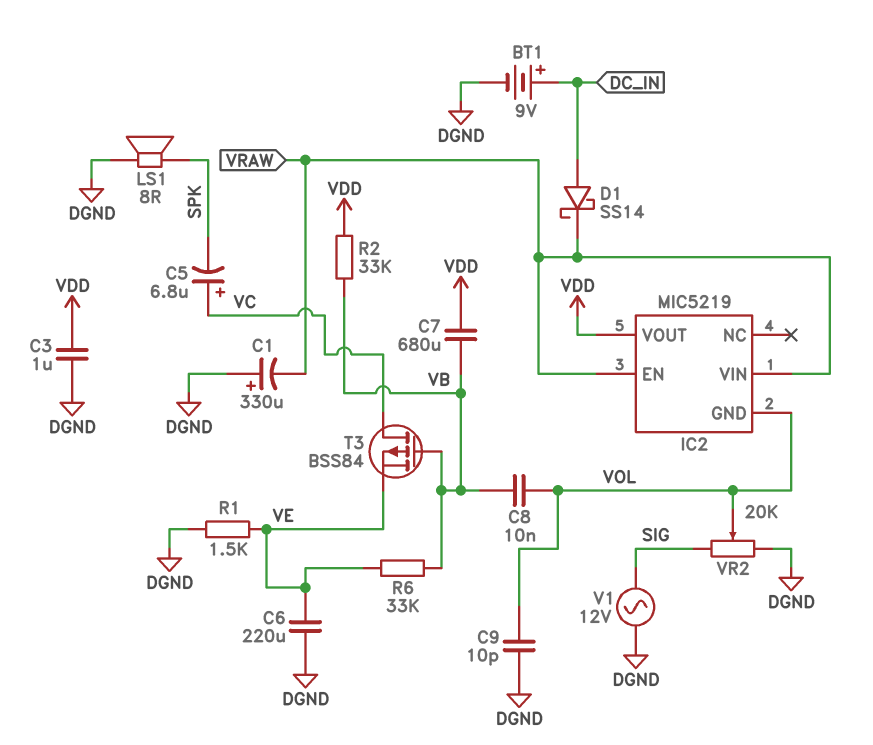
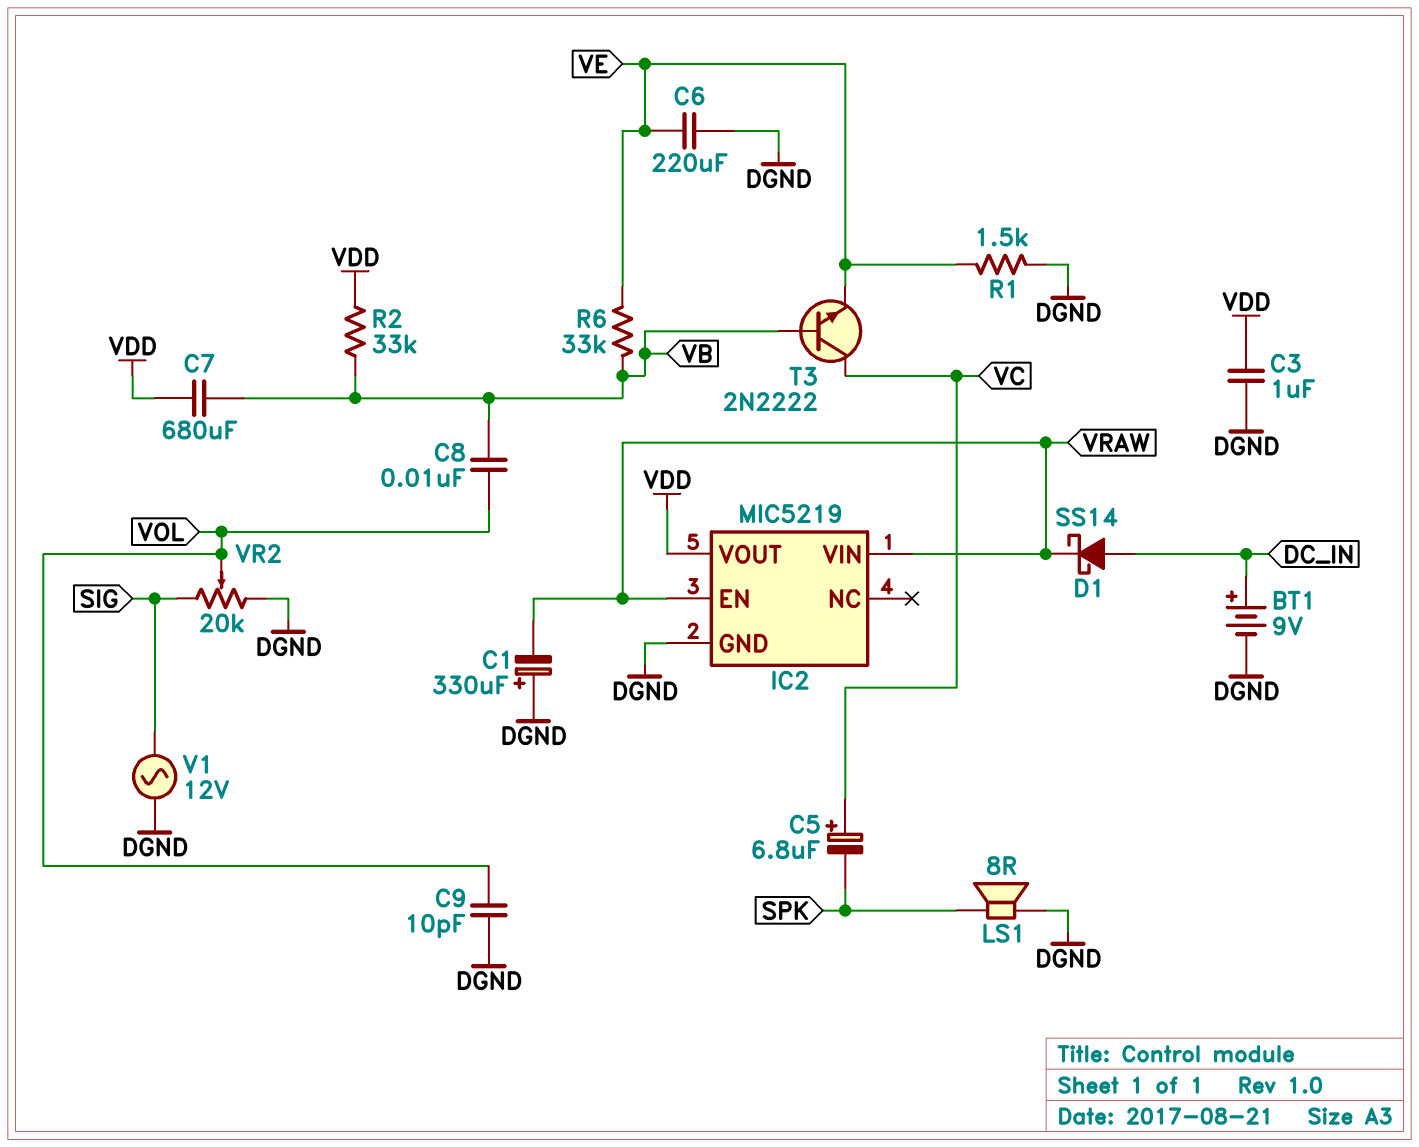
IC2 pin GND: VOL -> DGND
T3: PMOS BSS84 (G VB, D VC, S VE) -> NPN 2N2222 (B VB, C VC, E VE)

